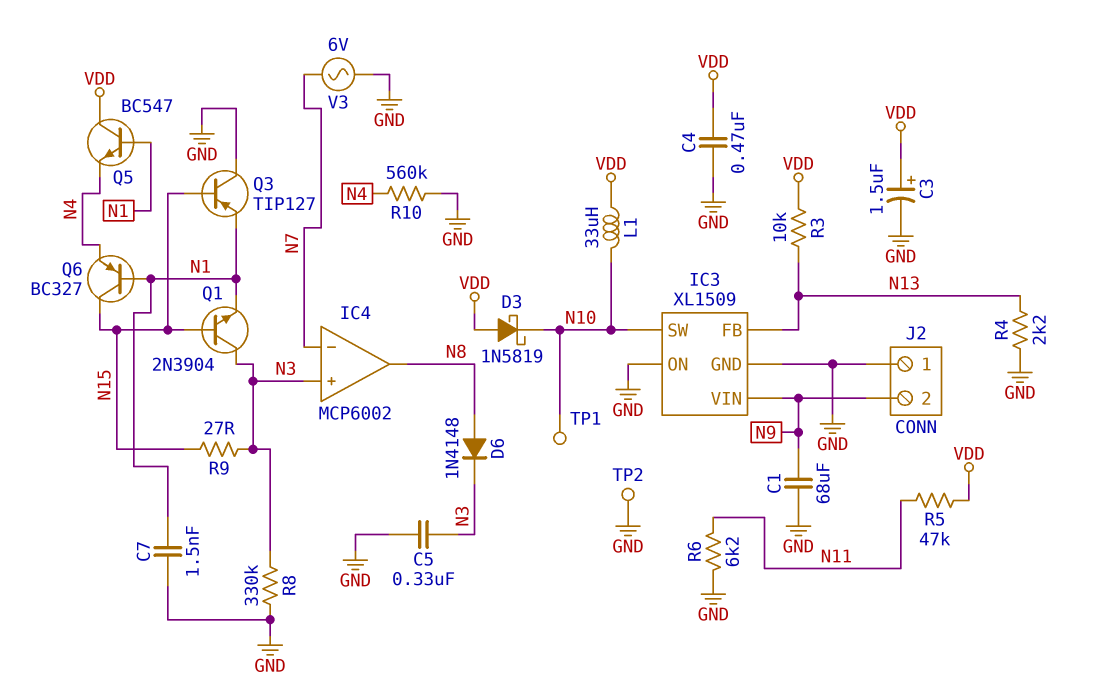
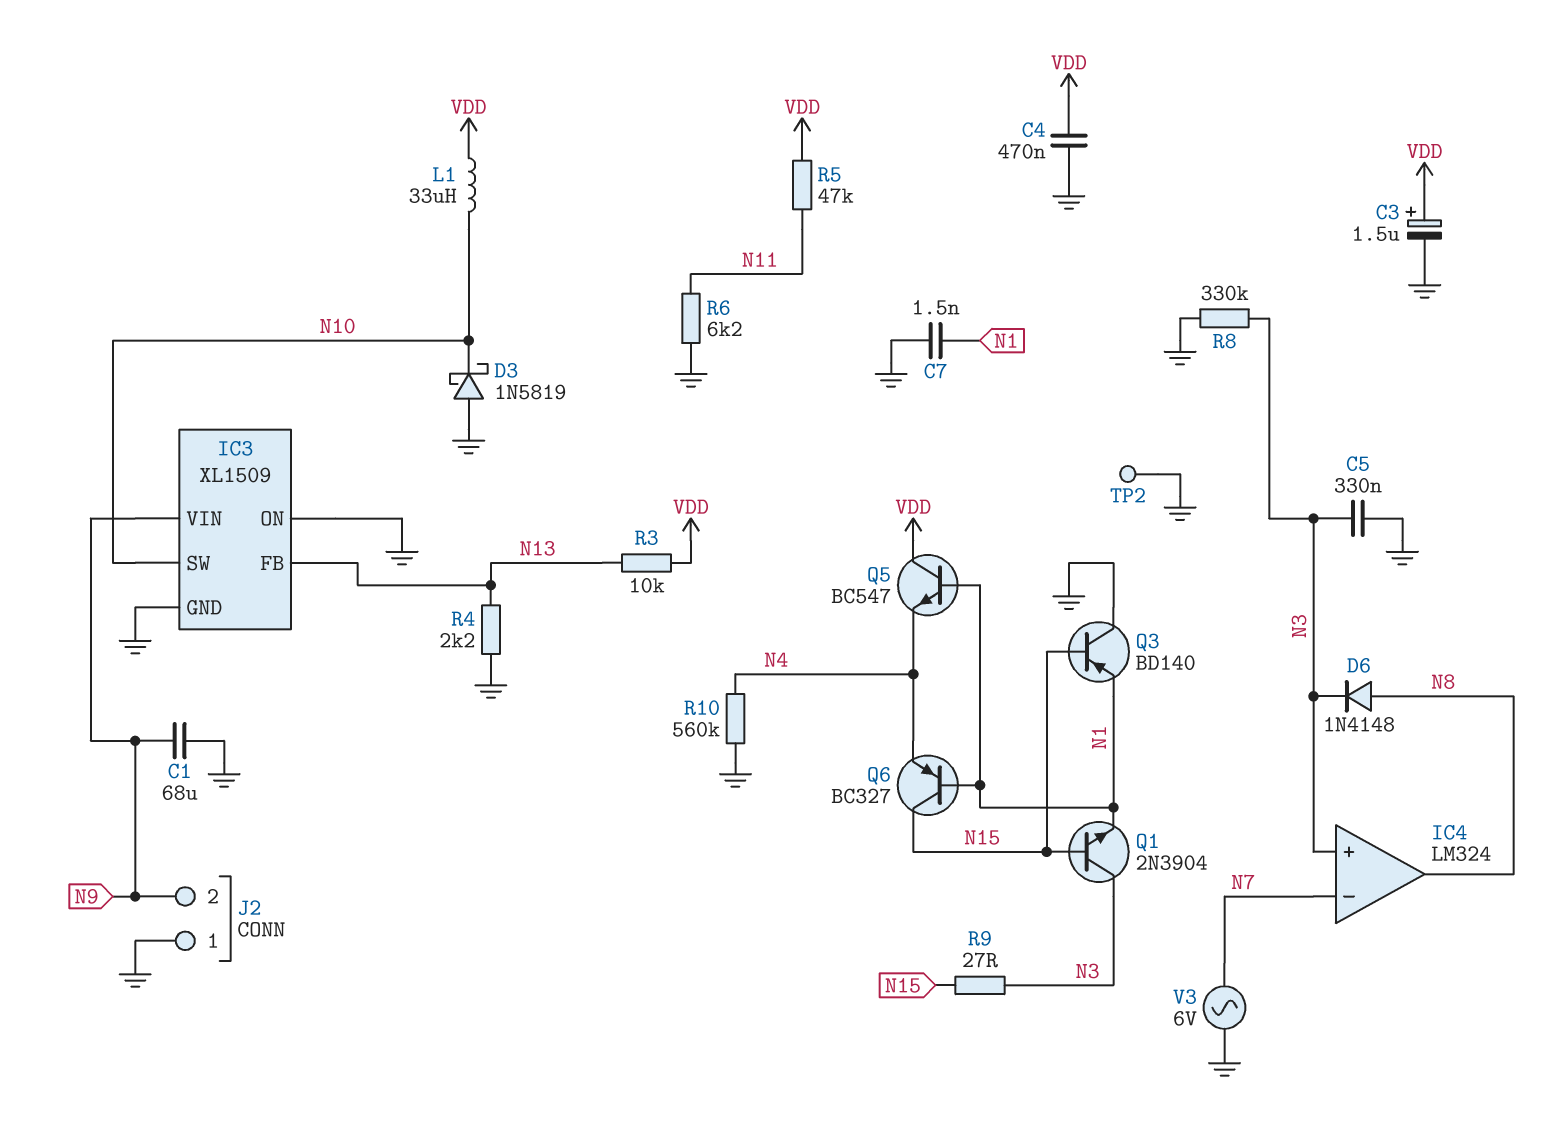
D3: schottky 1N5819 (A VDD, K N10) -> schottky 1N5819 (A GND, K N10)
IC4: MCP6002 -> LM324
Q3: PNP TIP127 (B N15, C GND, E N1) -> PNP BD140 (B N15, C GND, E N1)
TP1: test point (N10) -> none

